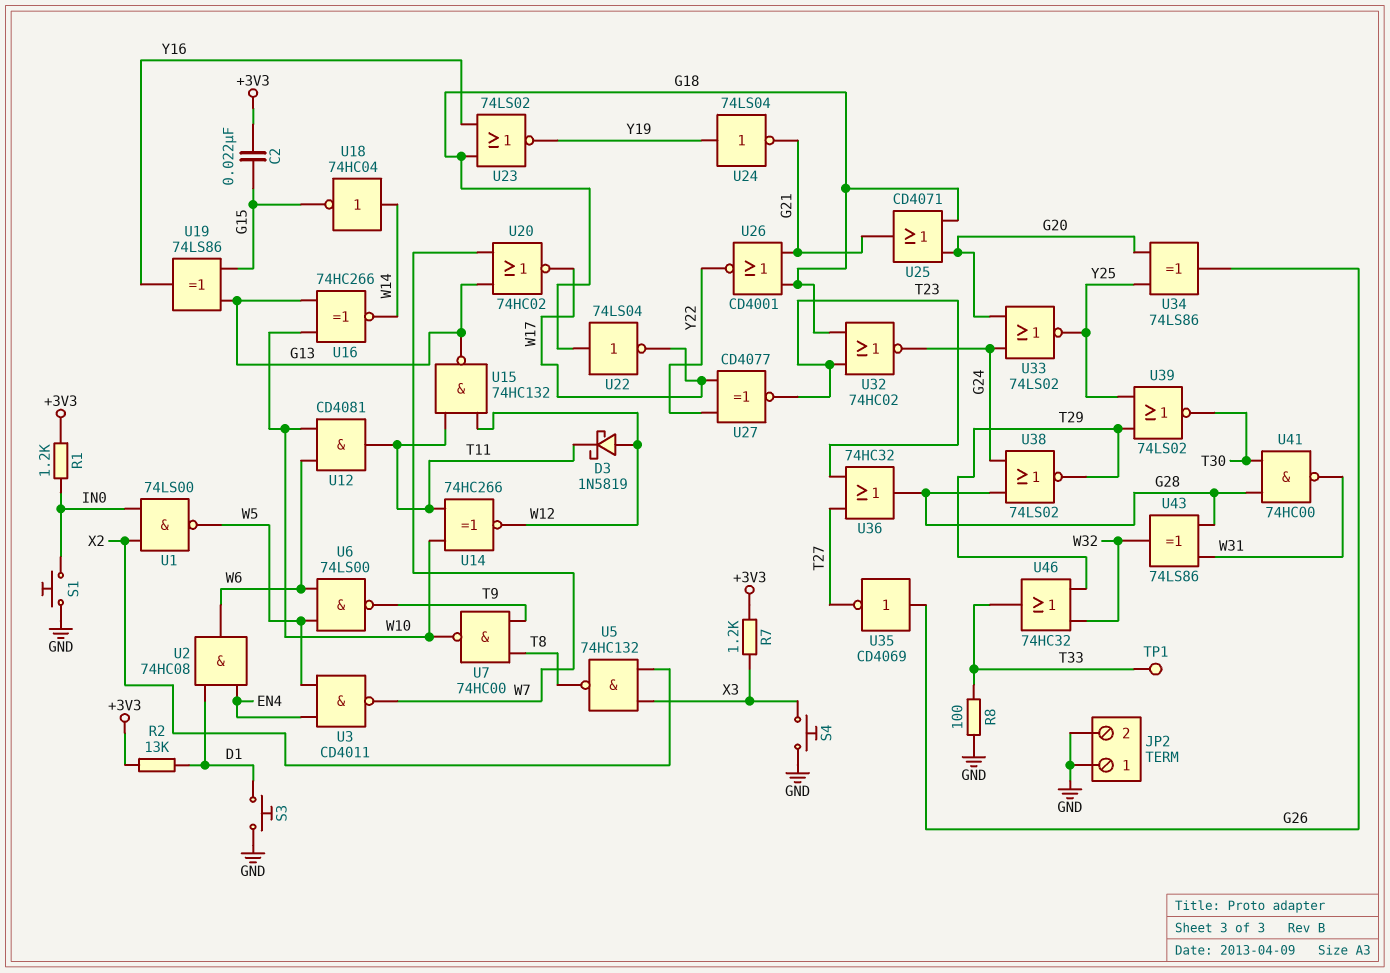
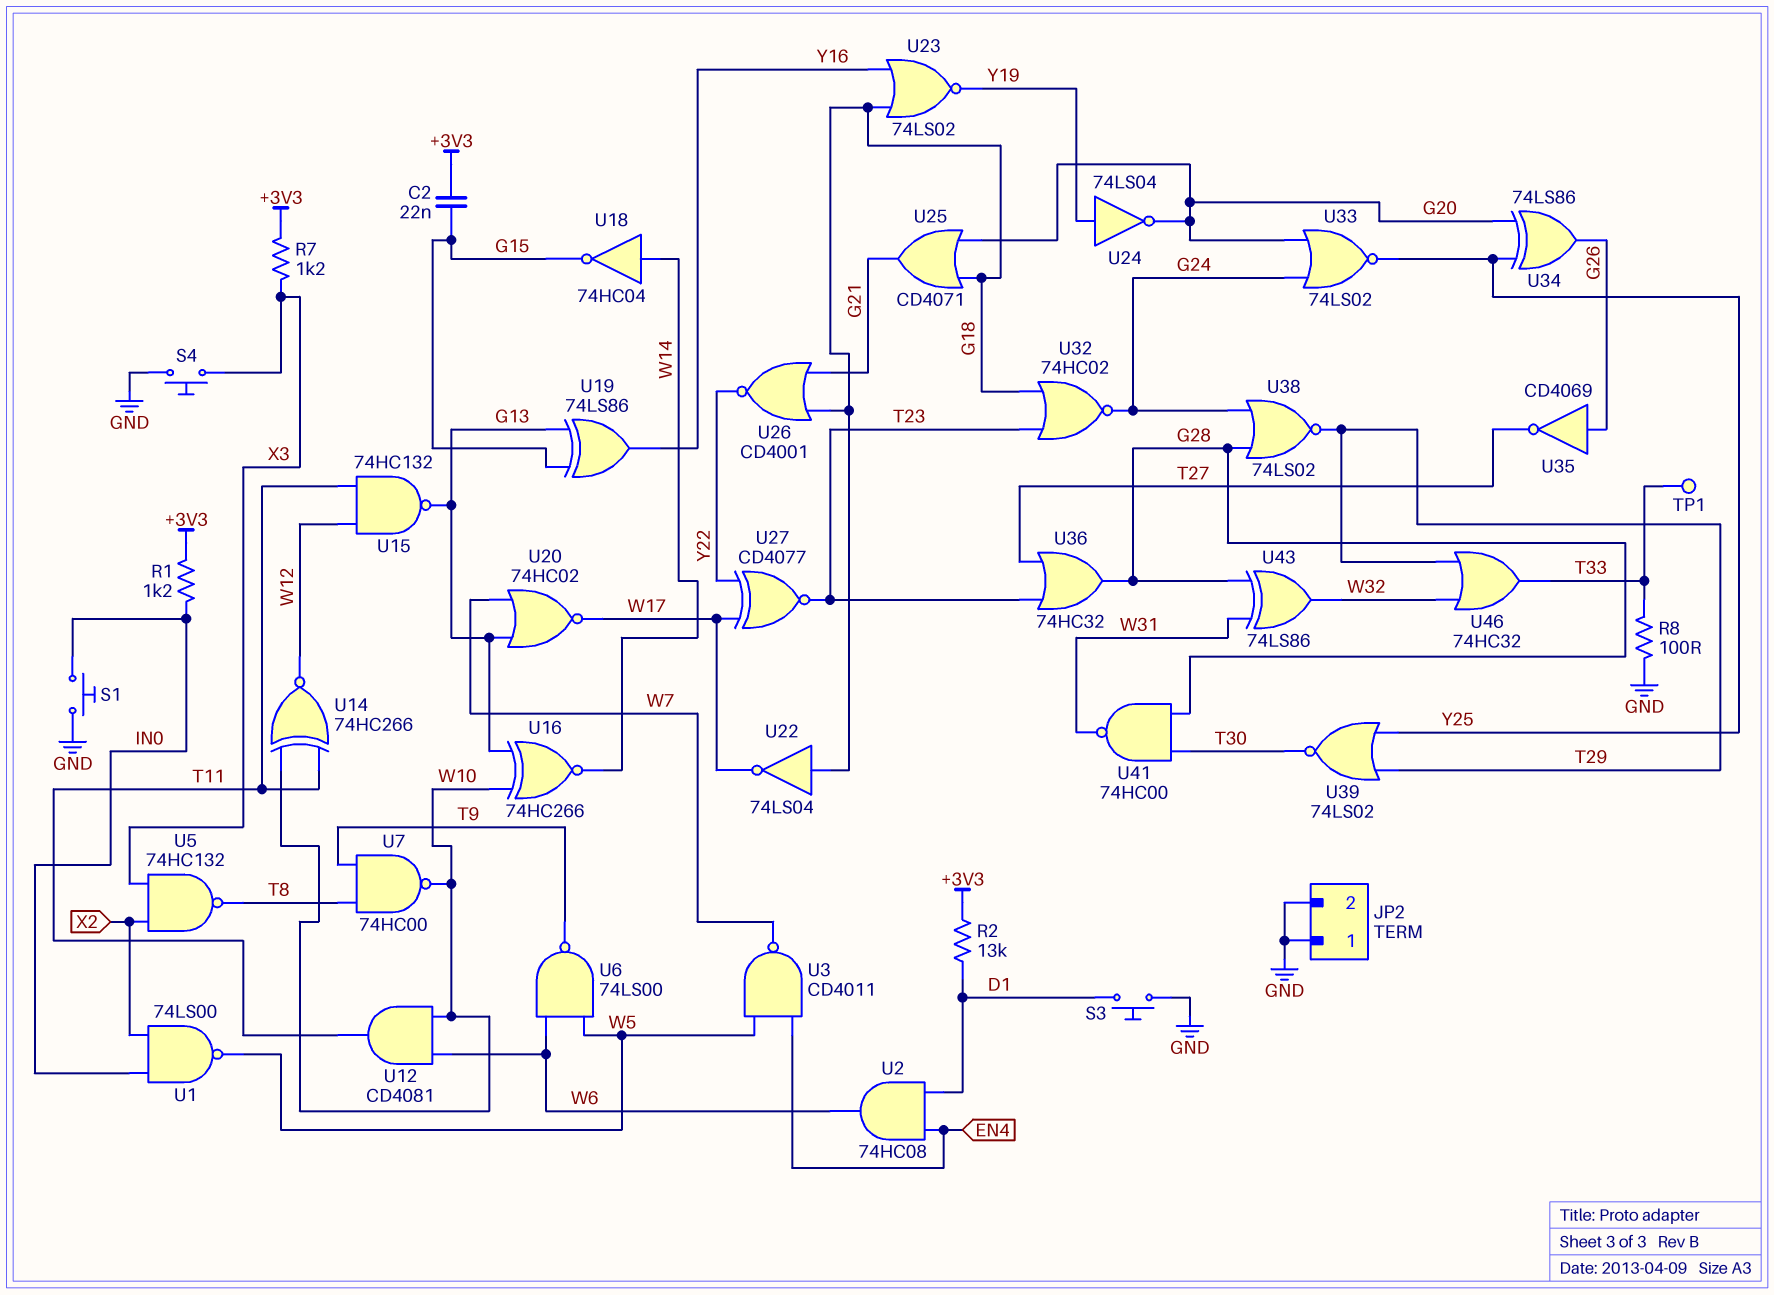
D3: schottky 1N5819 (A W12, K T11) -> none
U24: NOT 74LS04 (in Y19, out G21) -> NOT 74LS04 (in Y19, out G20)

